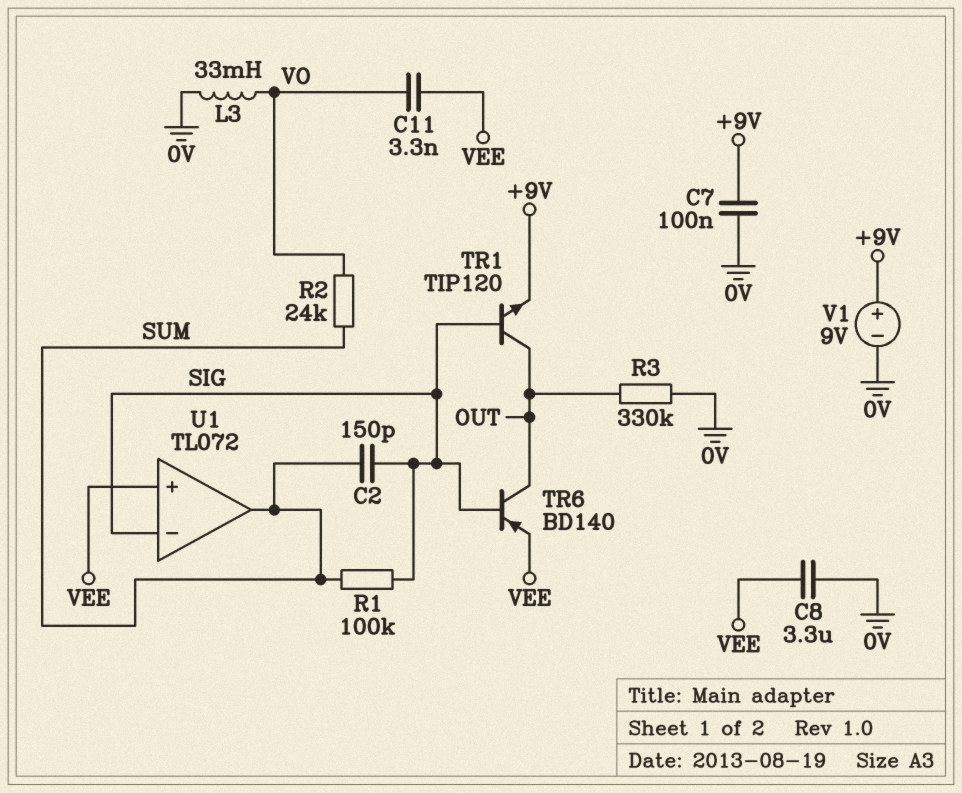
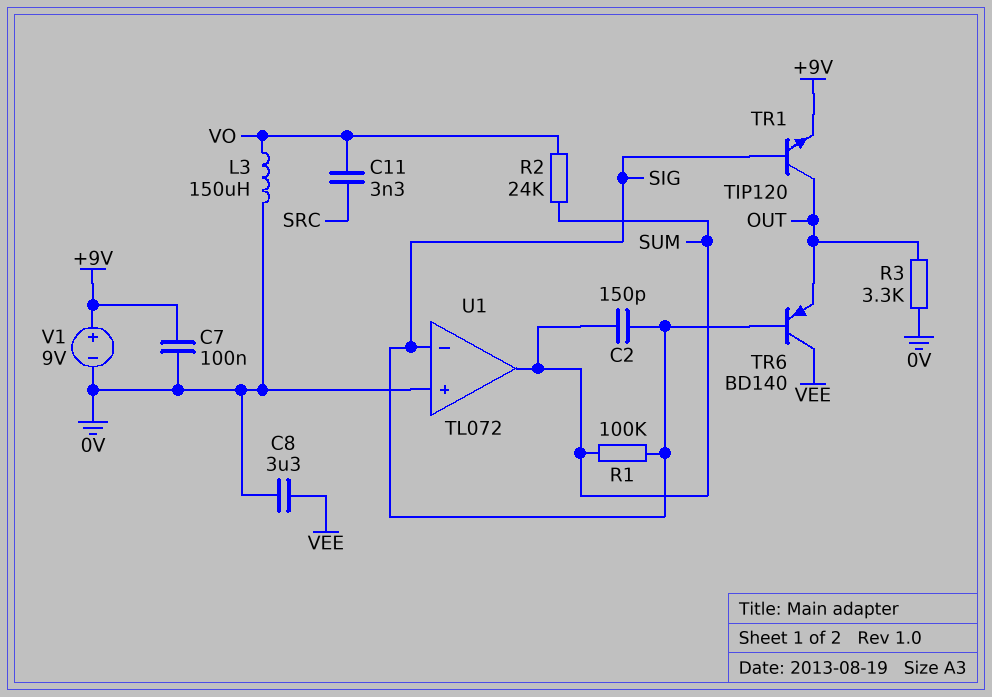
C11: 3.3nF (VEE, VO) -> 3.3nF (SRC, VO)
L3: 33mH (0V, VO) -> 150uH (0V, VO)
R3: 330k (0V, OUT) -> 3.3k (0V, OUT)
TR6: PNP BD140 (B SIG, C OUT, E VEE) -> PNP BD140 (B SIG, C VEE, E OUT)
U1 pin in+: VEE -> 0V

